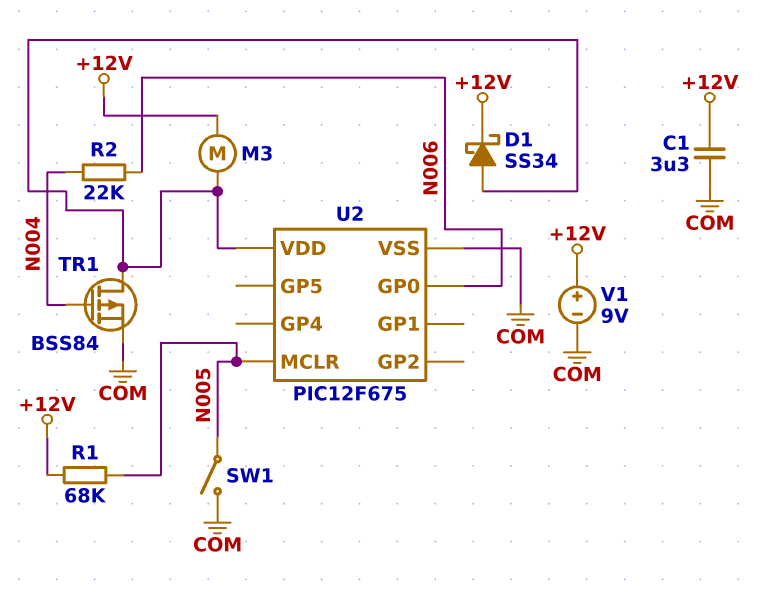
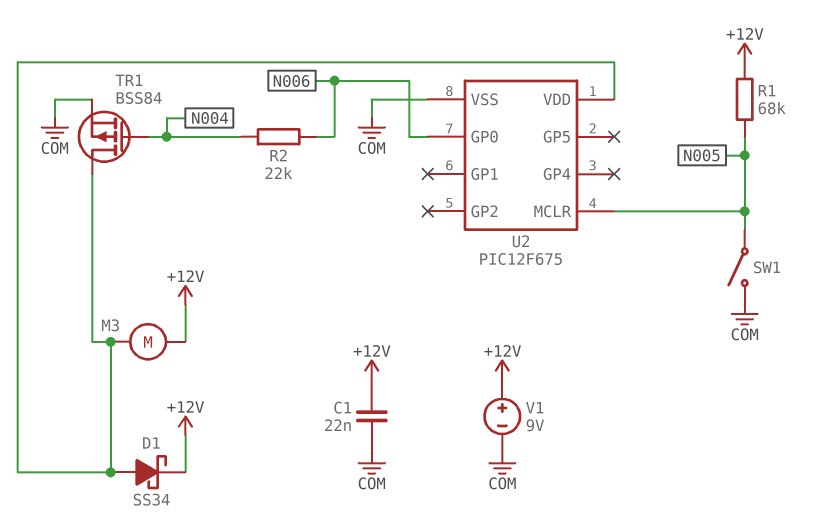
C1: 3.3uF (+12V, COM) -> 22nF (+12V, COM)

